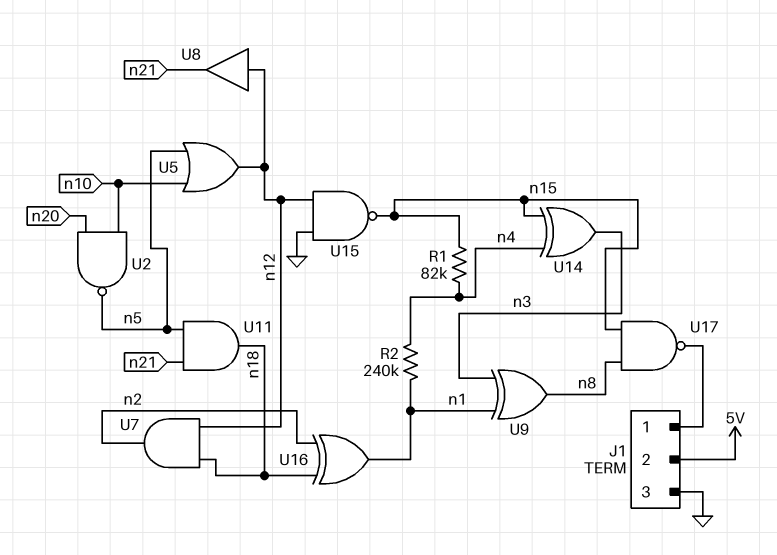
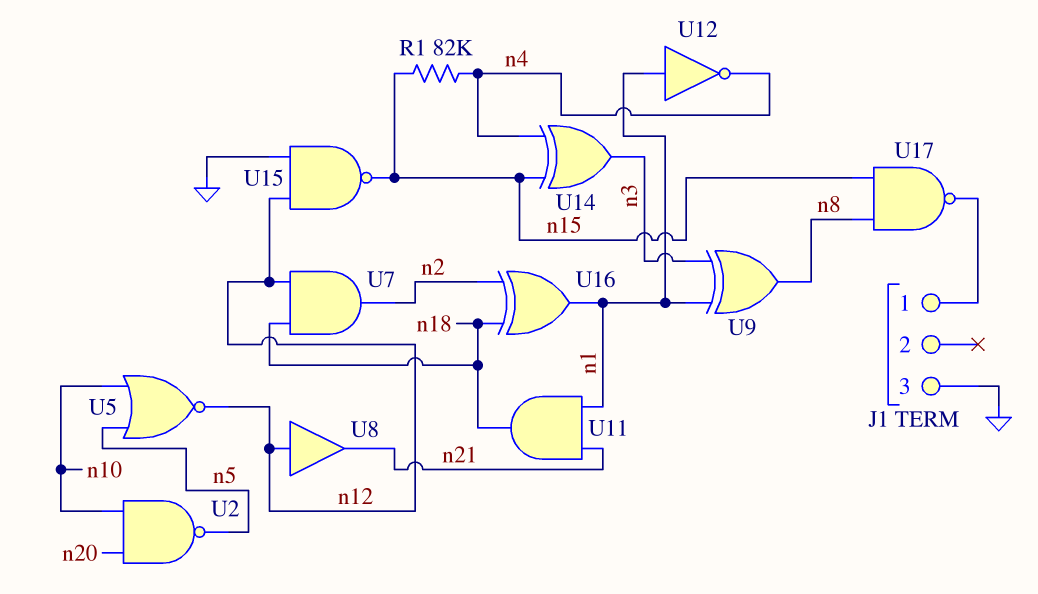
J1 pin 2: 5V -> none
R2: 240k (n1, n4) -> none
U5: OR (in n5, in n10, out n12) -> NOR (in n5, in n10, out n12)
U11: AND (in n5, in n21, out n18) -> AND (in n1, in n21, out n18)
U12: none -> NOT (in n1, out n4)

